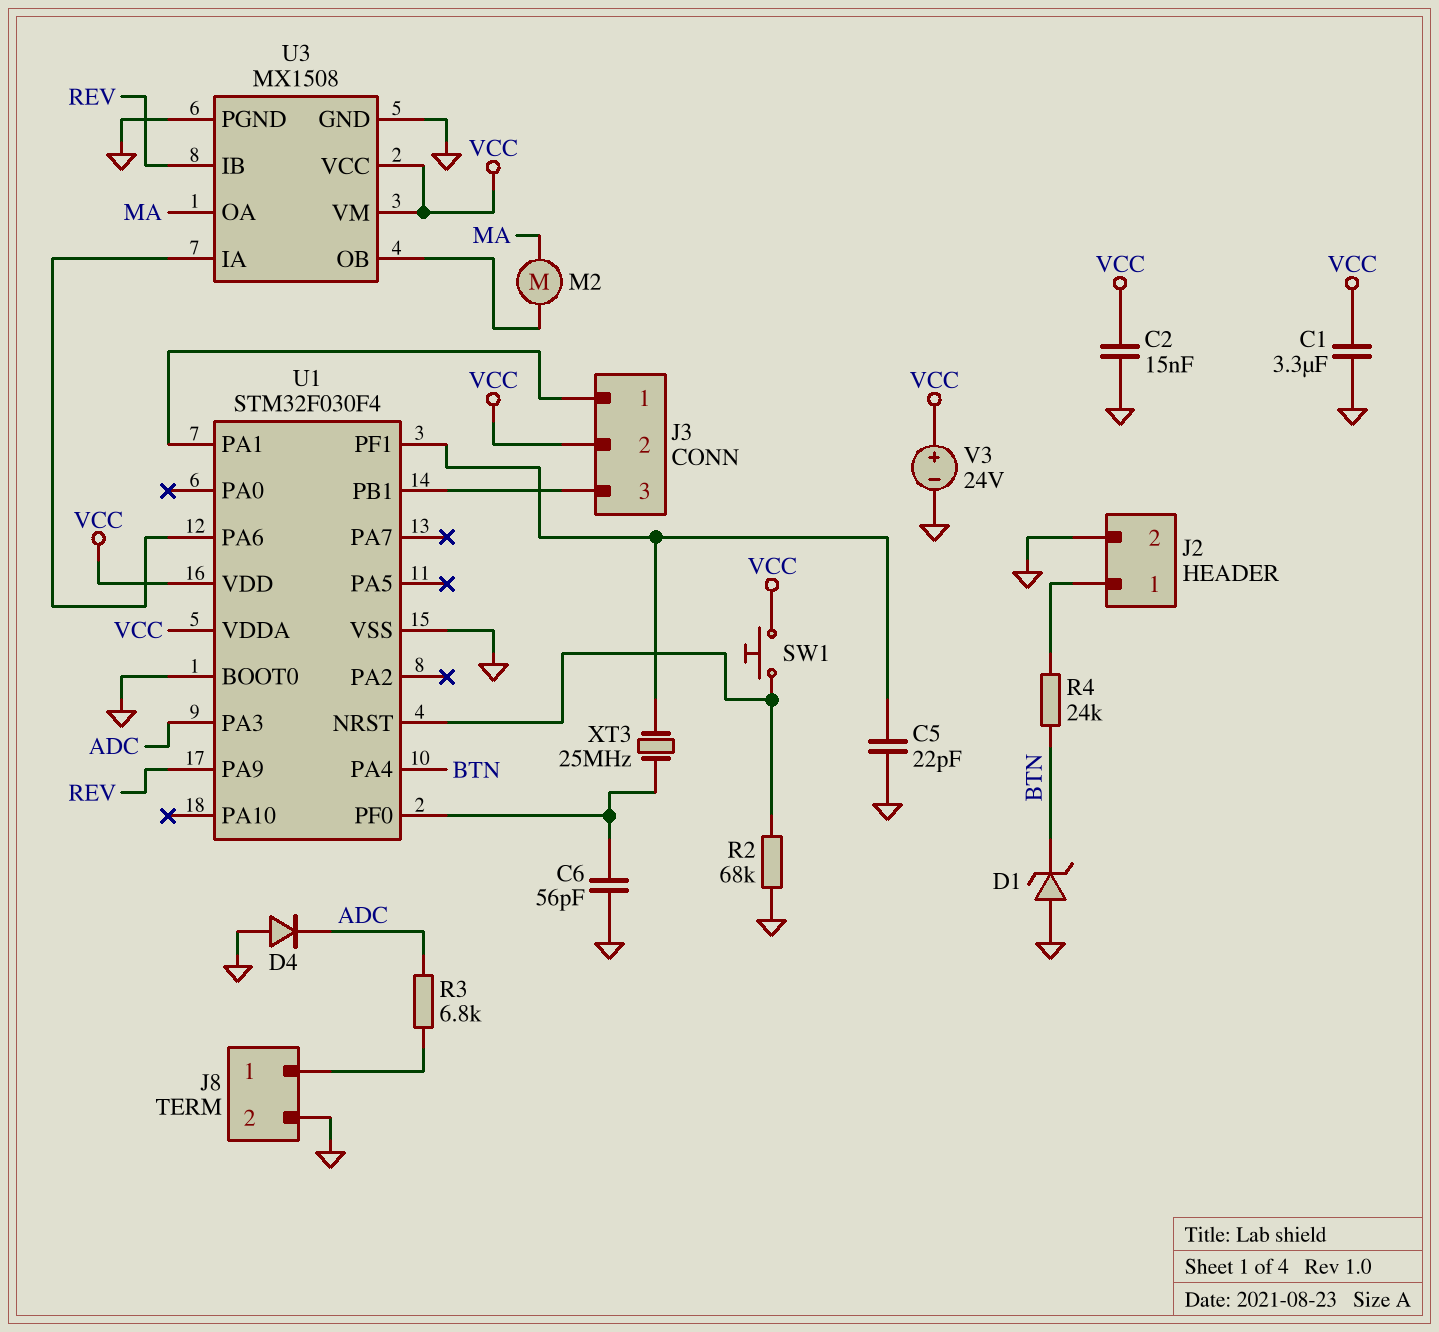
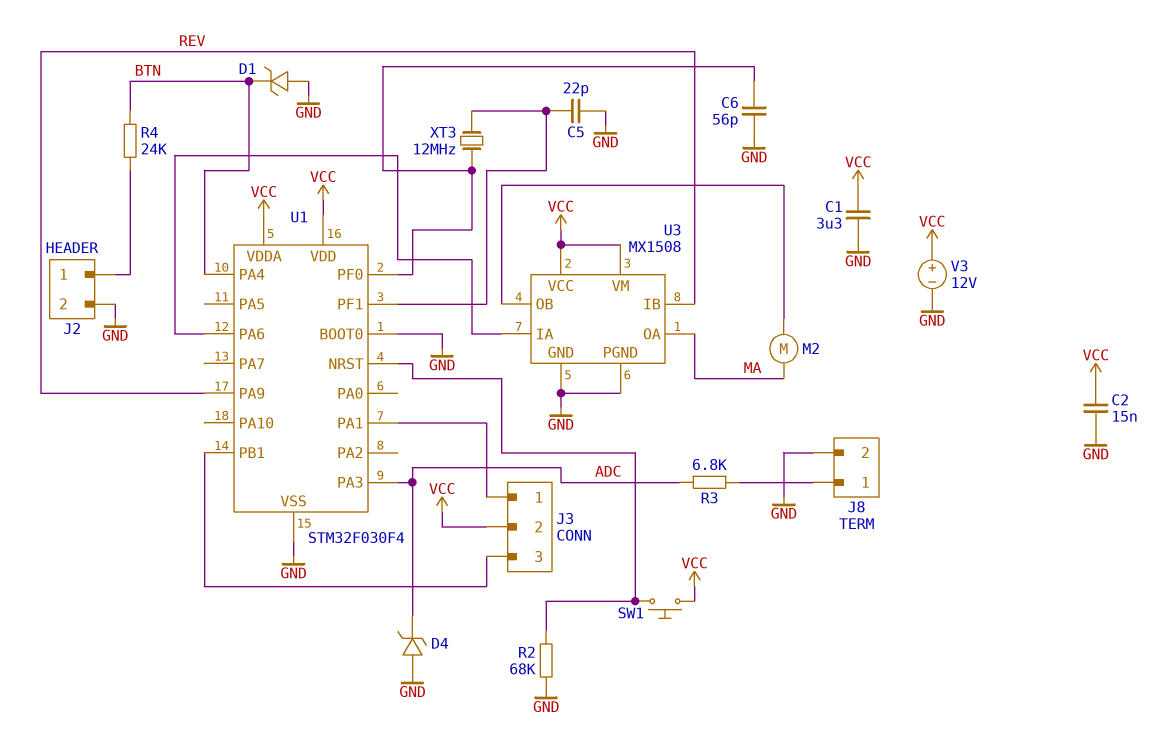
D4: diode (A GND, K ADC) -> zener (A GND, K ADC)
V3: 24V (plus VCC, minus GND) -> 12V (plus VCC, minus GND)
XT3: 25MHz (U1/PF0, U1/PF1) -> 12MHz (U1/PF0, U1/PF1)

